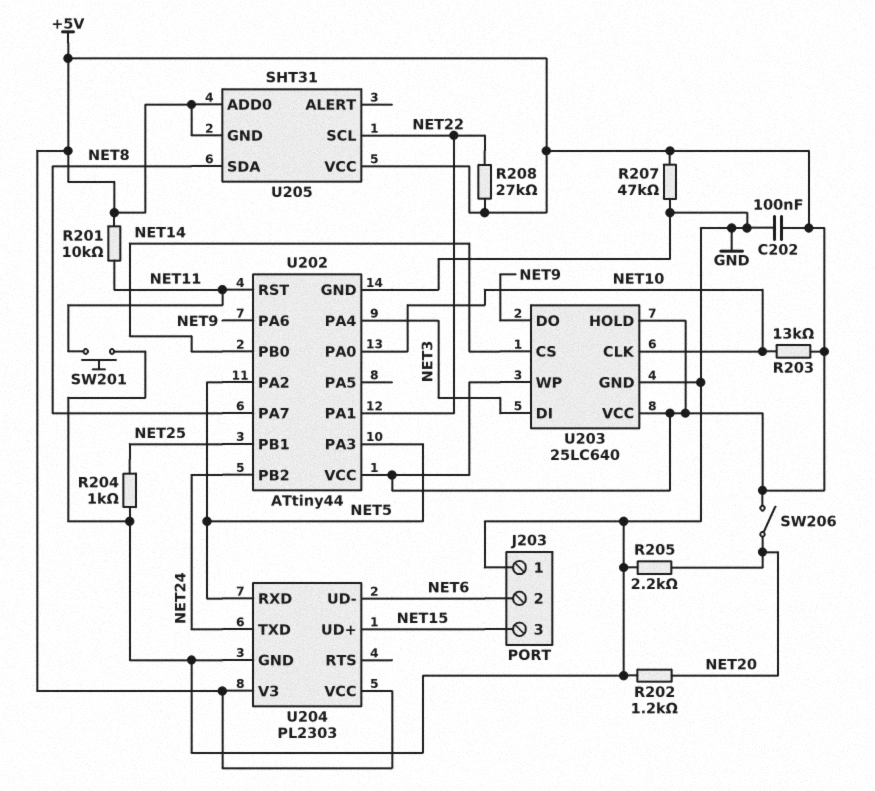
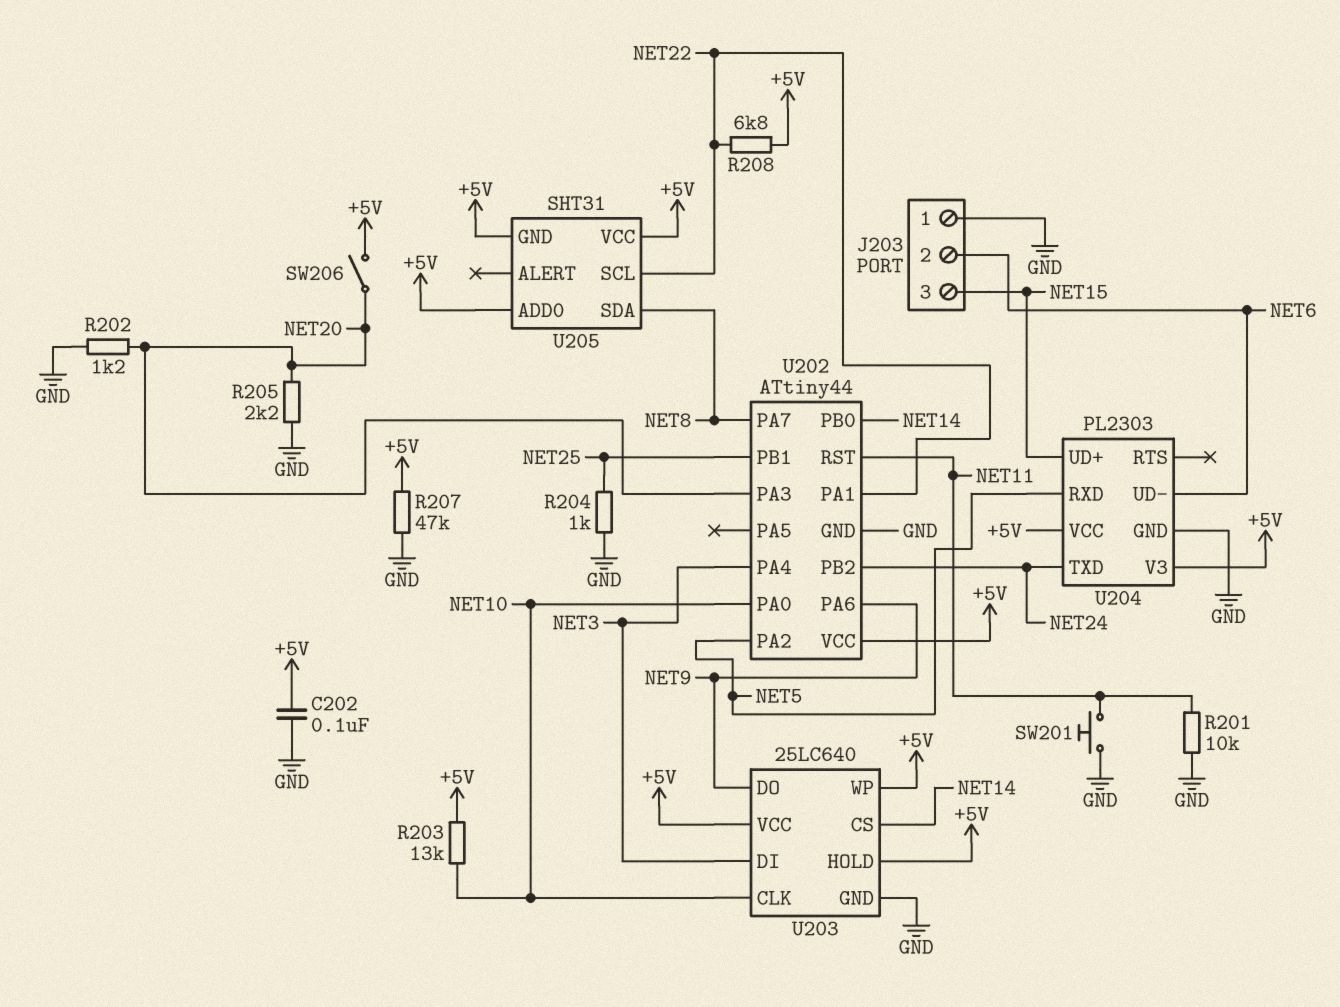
R201: 10k (+5V, NET11) -> 10k (GND, NET11)
R208: 27k (+5V, NET22) -> 6.8k (+5V, NET22)
U202 pin PA3: NET5 -> NET20

